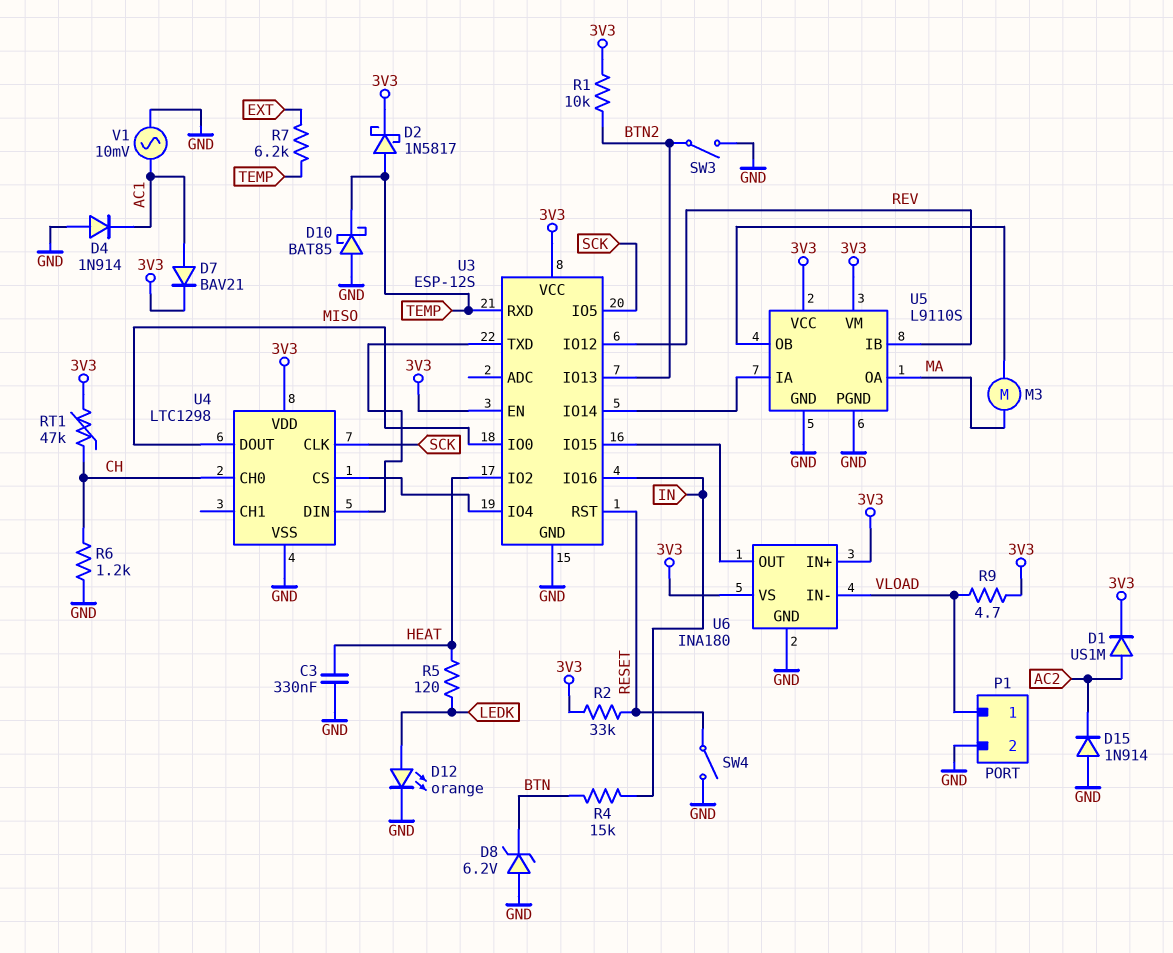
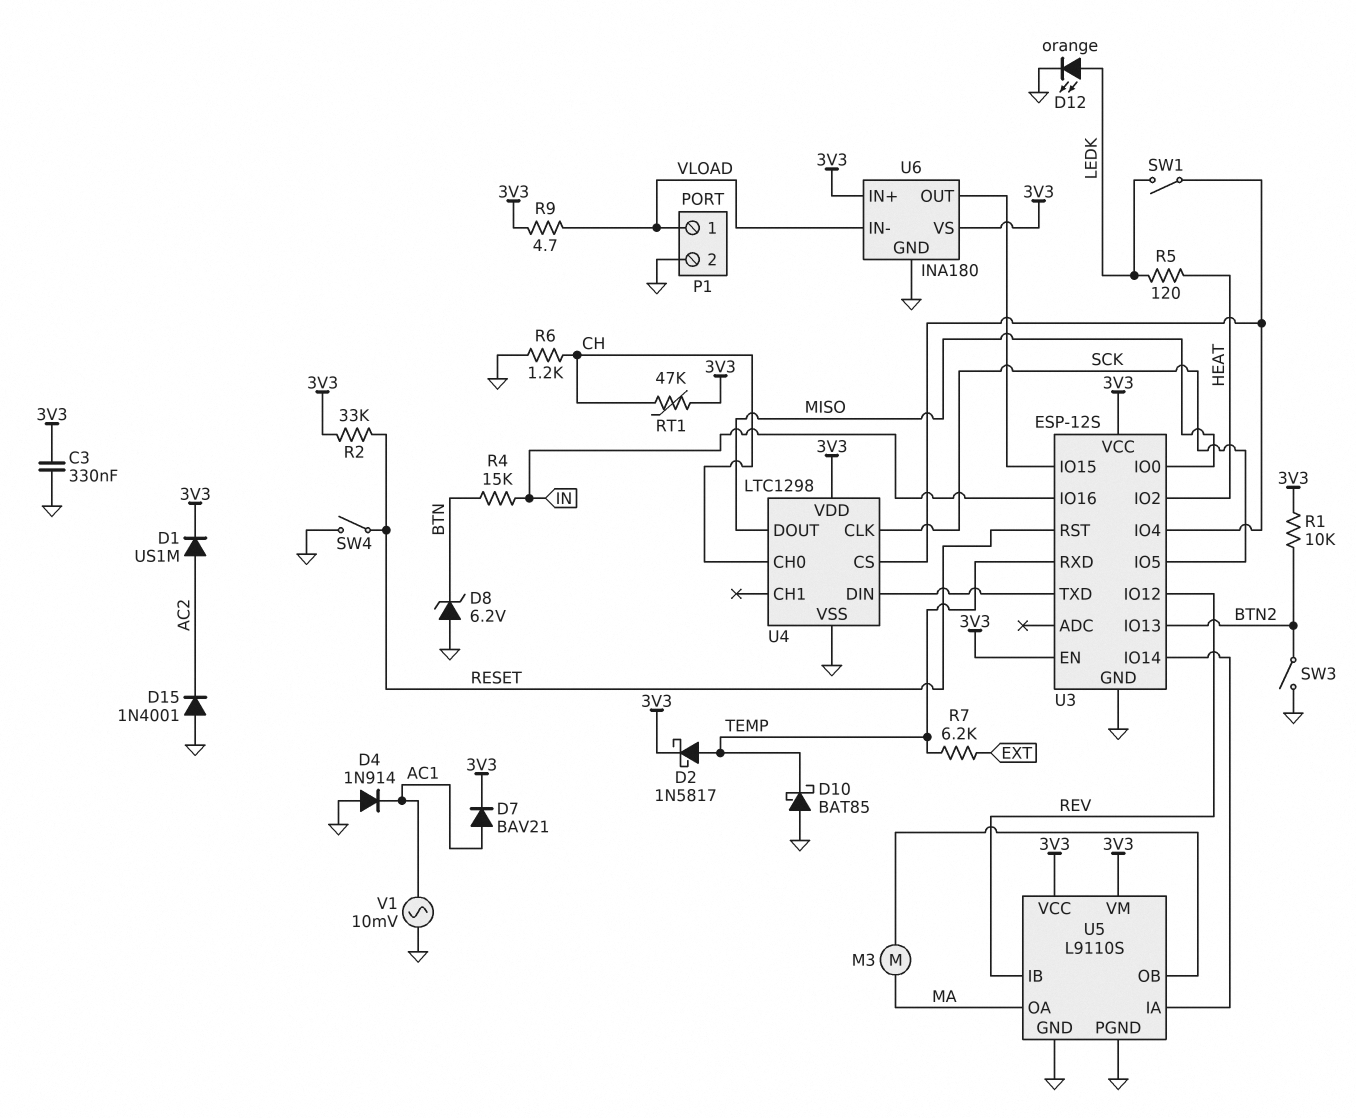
C3: 330nF (GND, HEAT) -> 330nF (3V3, GND)
D15: diode 1N914 (A GND, K AC2) -> diode 1N4001 (A GND, K AC2)
SW1: none -> switch (LEDK, U3/IO4)

